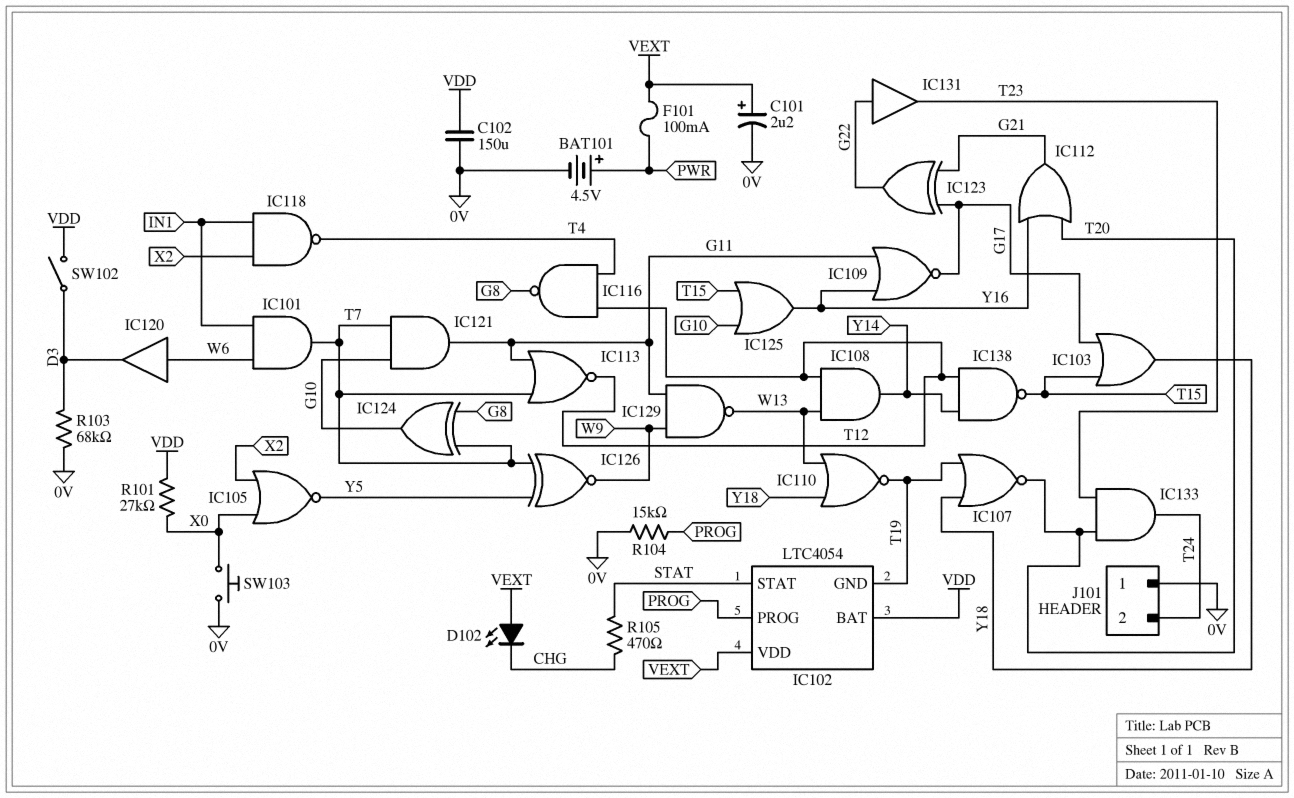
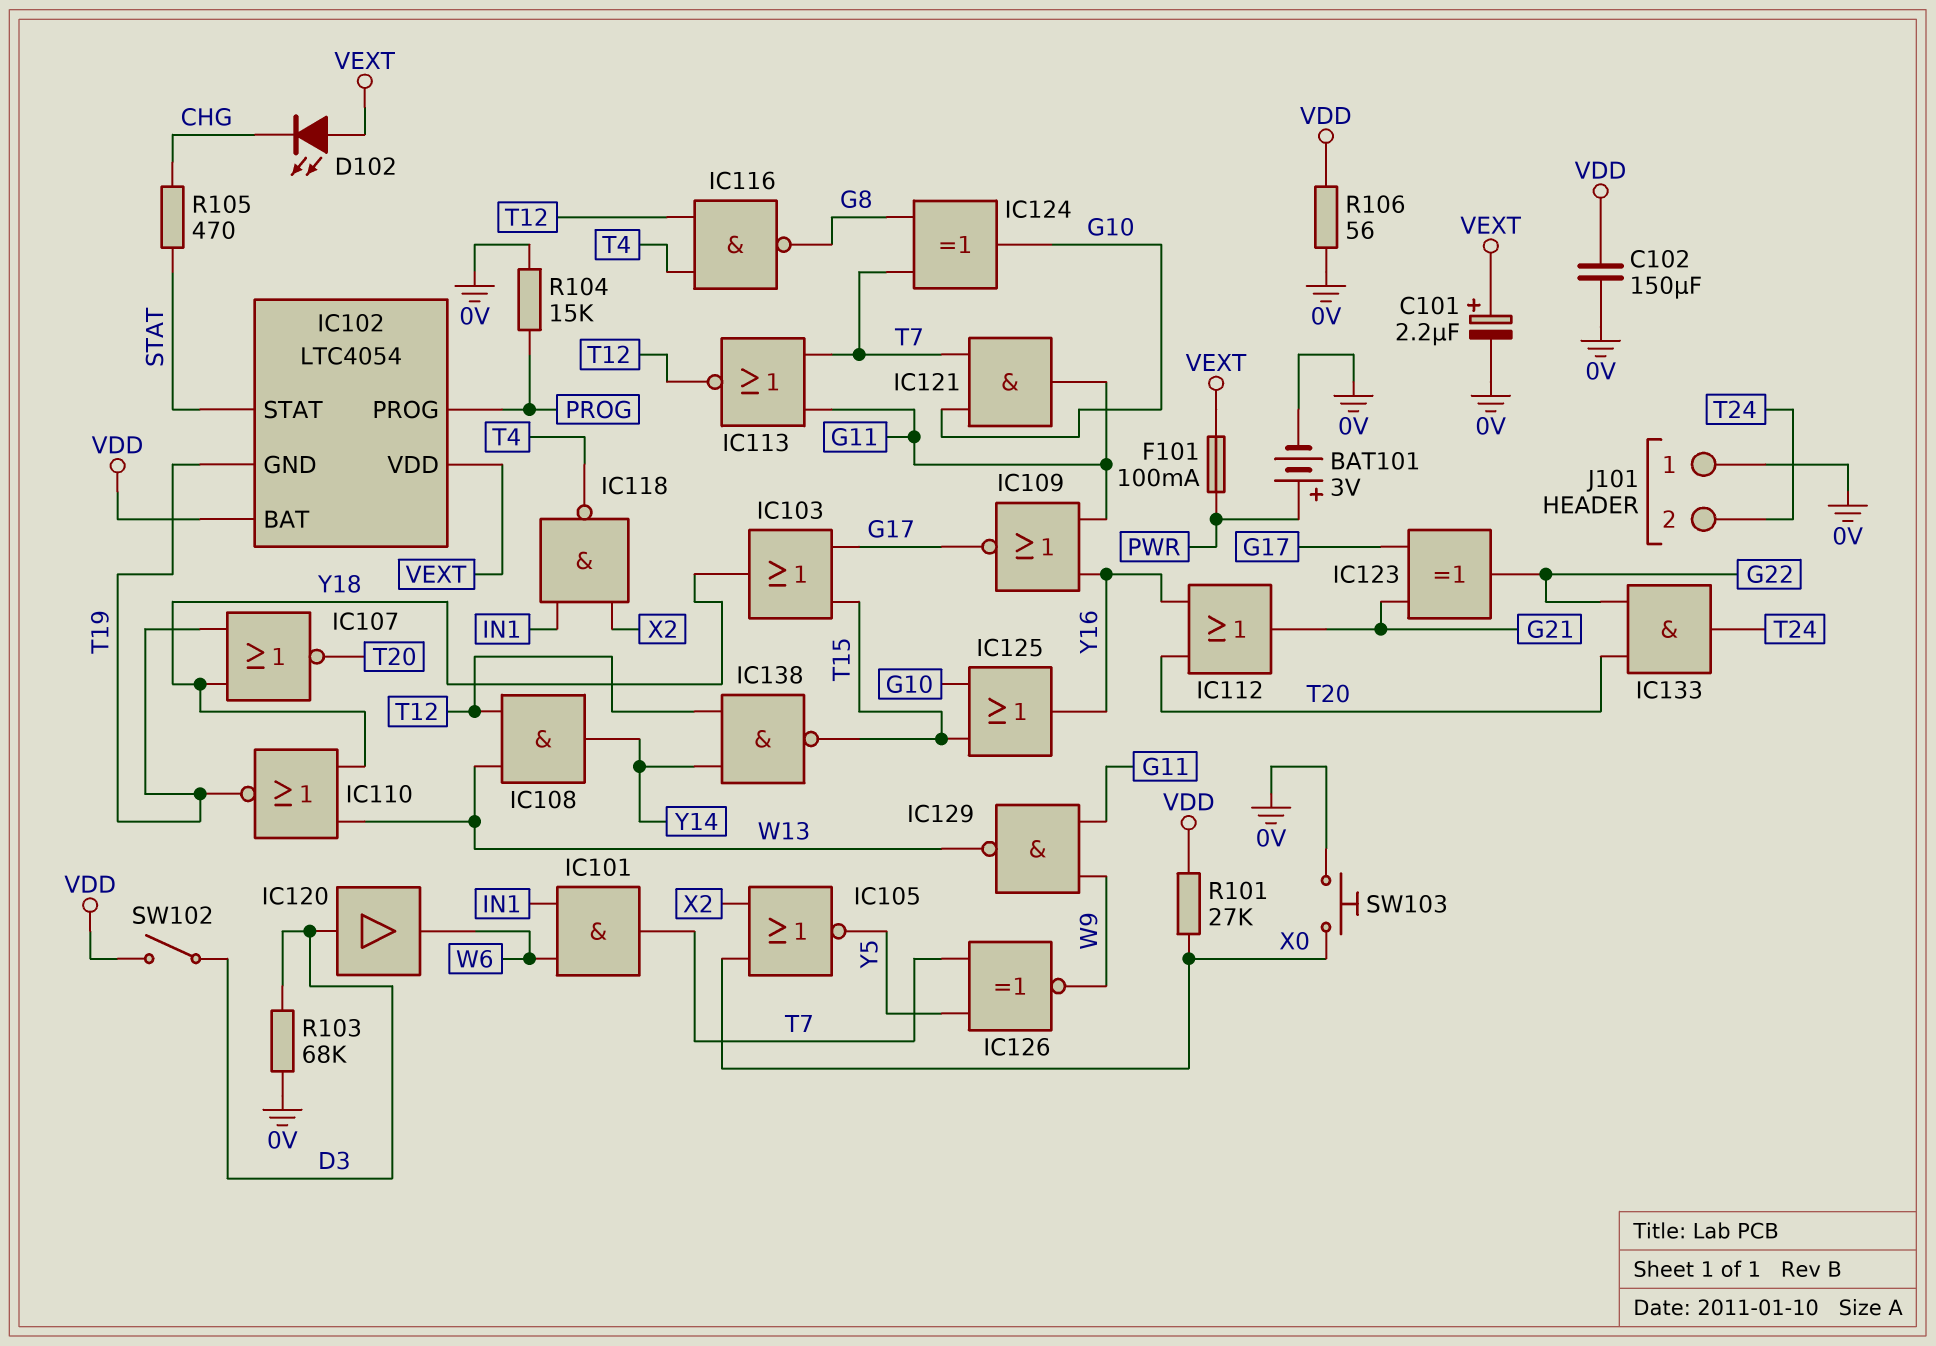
BAT101: 4.5V (plus PWR, minus 0V) -> 3V (plus PWR, minus 0V)
IC120: buffer (in W6, out D3) -> buffer (in D3, out W6)
IC131: buffer (in G22, out T23) -> none
IC133: AND (in T20, in T23, out T24) -> AND (in G22, in T20, out T24)
R106: none -> 56 (0V, VDD)

